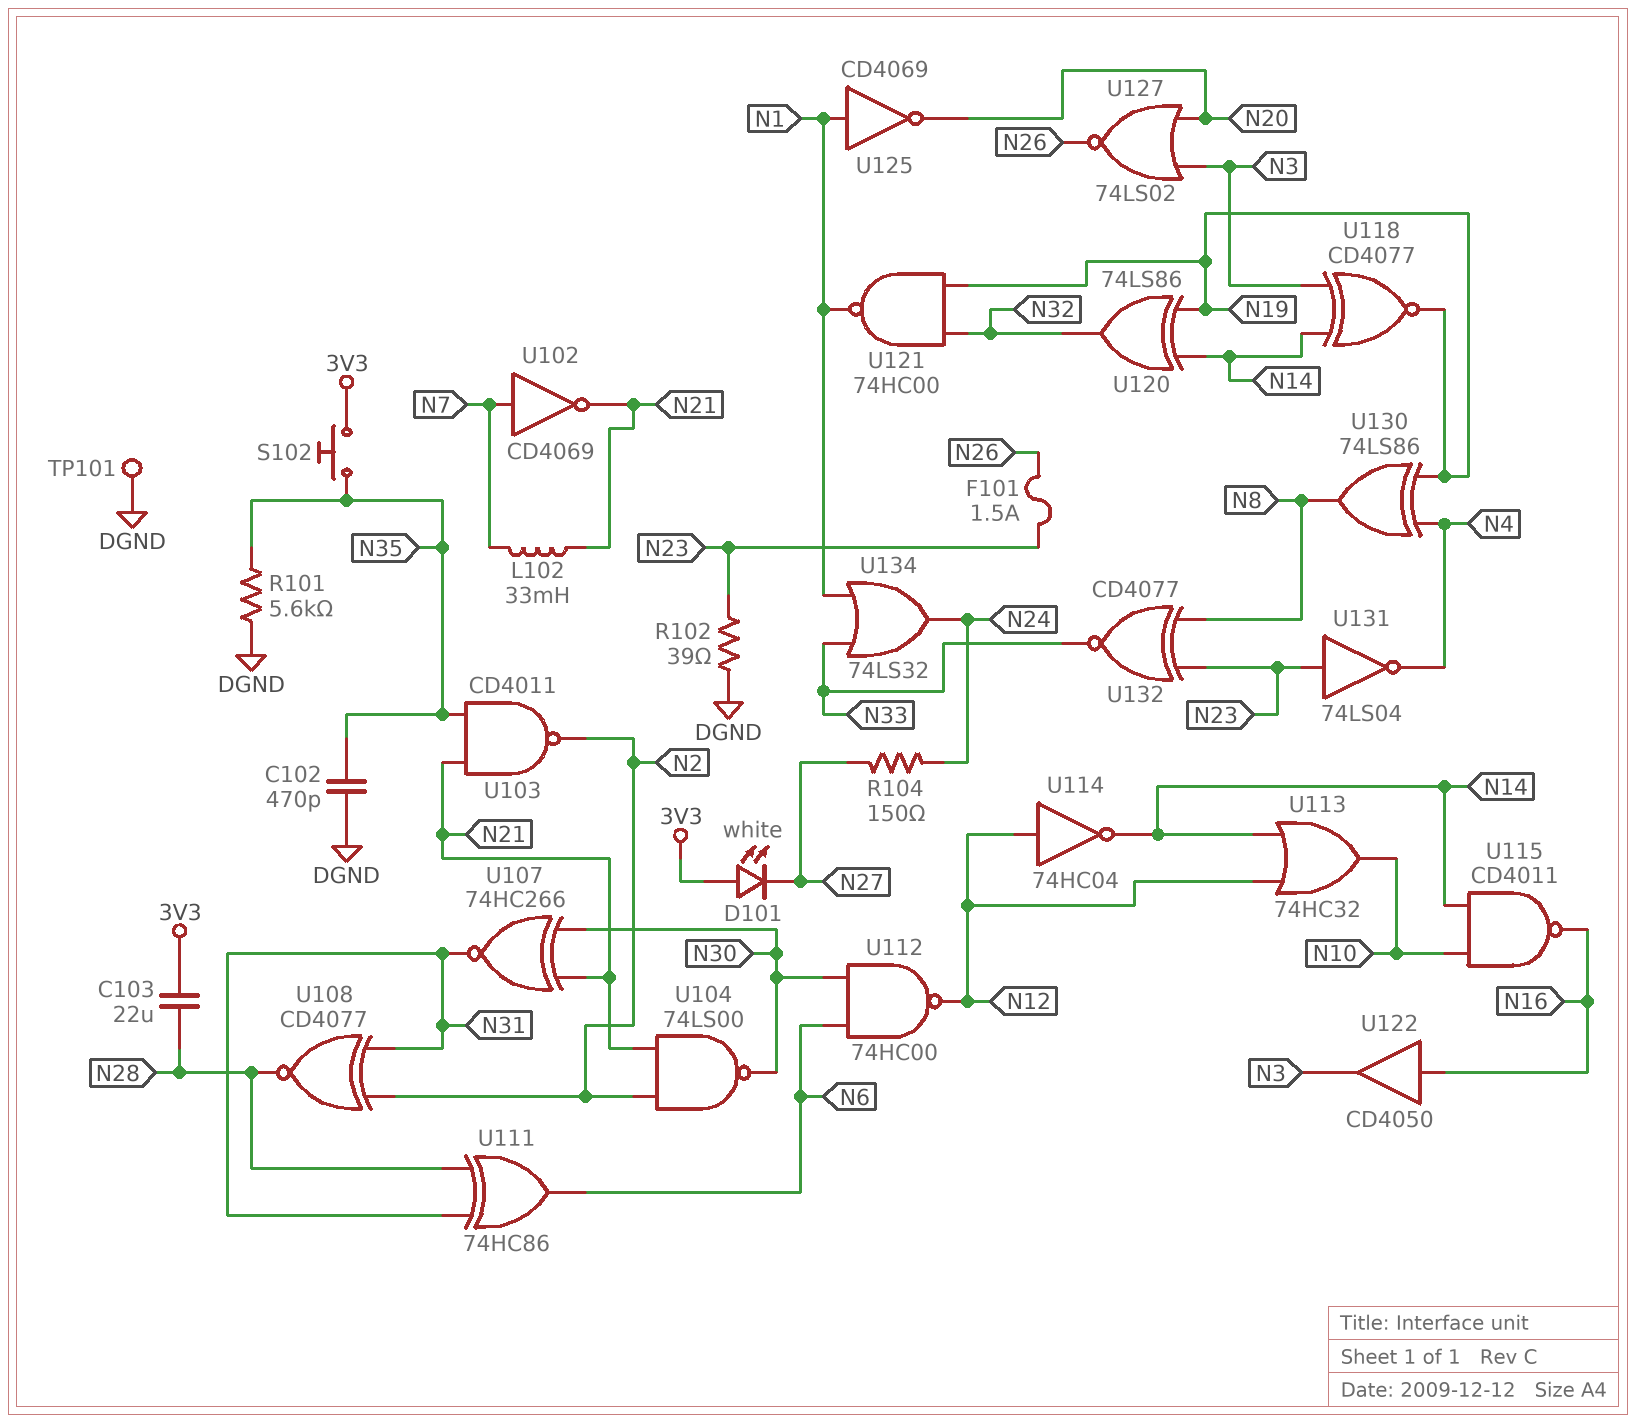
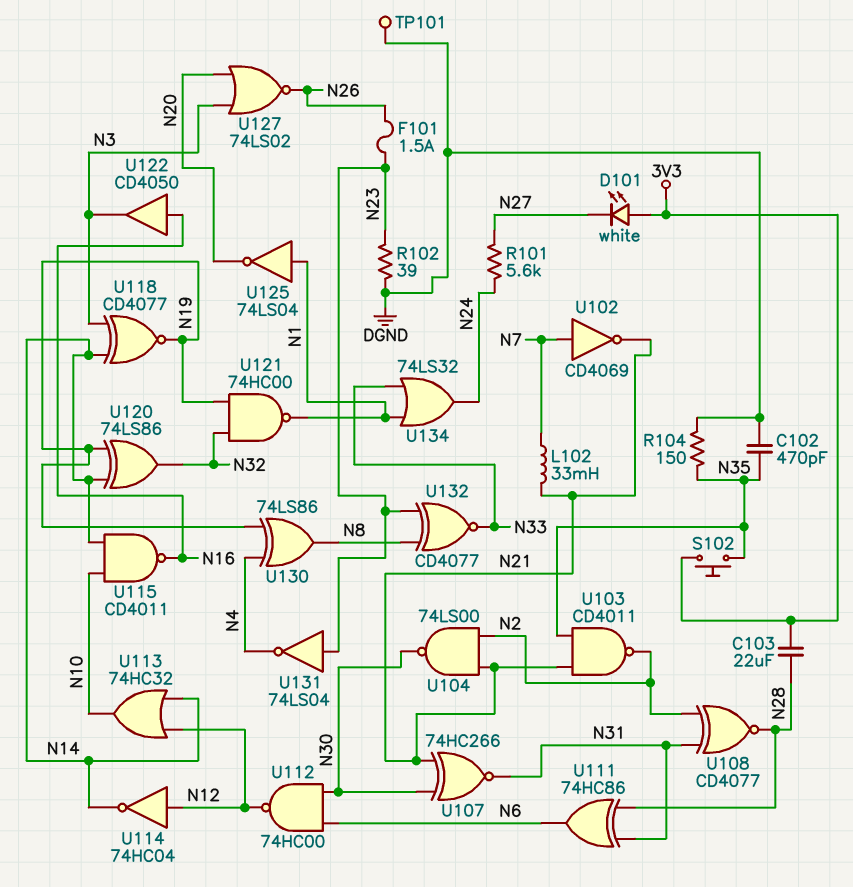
R101: 5.6k (DGND, N35) -> 5.6k (N24, N27)
R104: 150 (N24, N27) -> 150 (DGND, N35)
U125: NOT CD4069 (in N1, out N20) -> NOT 74LS04 (in N1, out N20)

